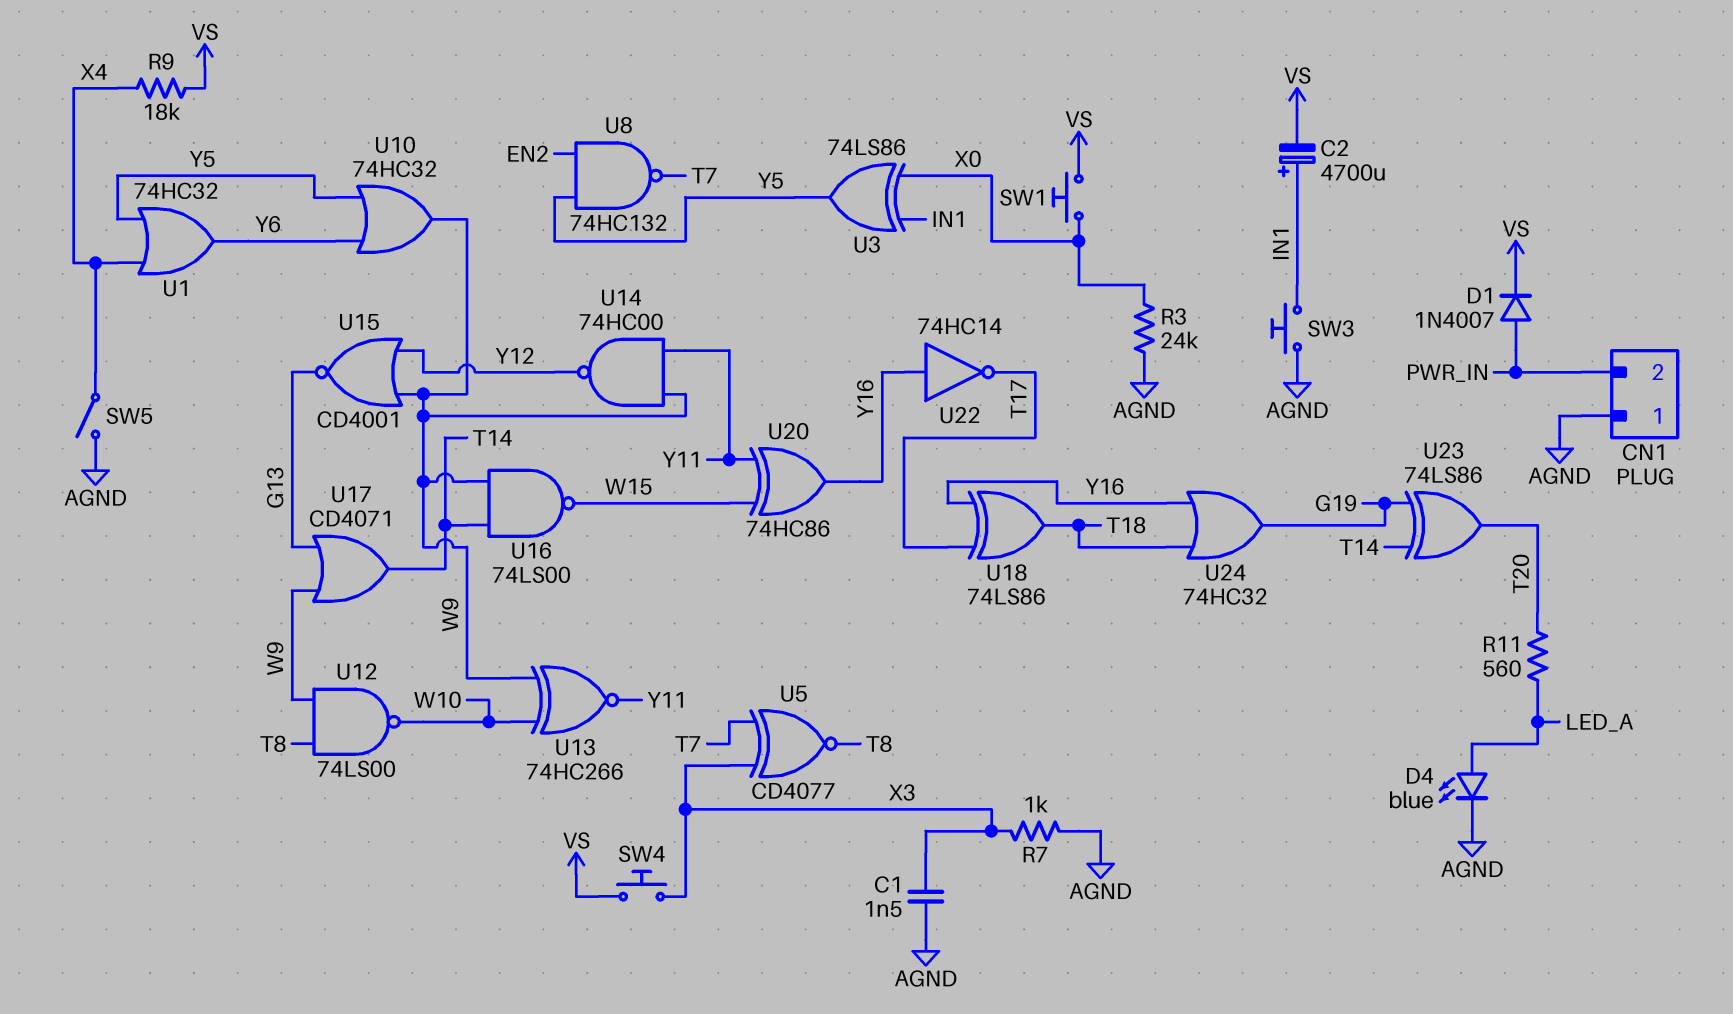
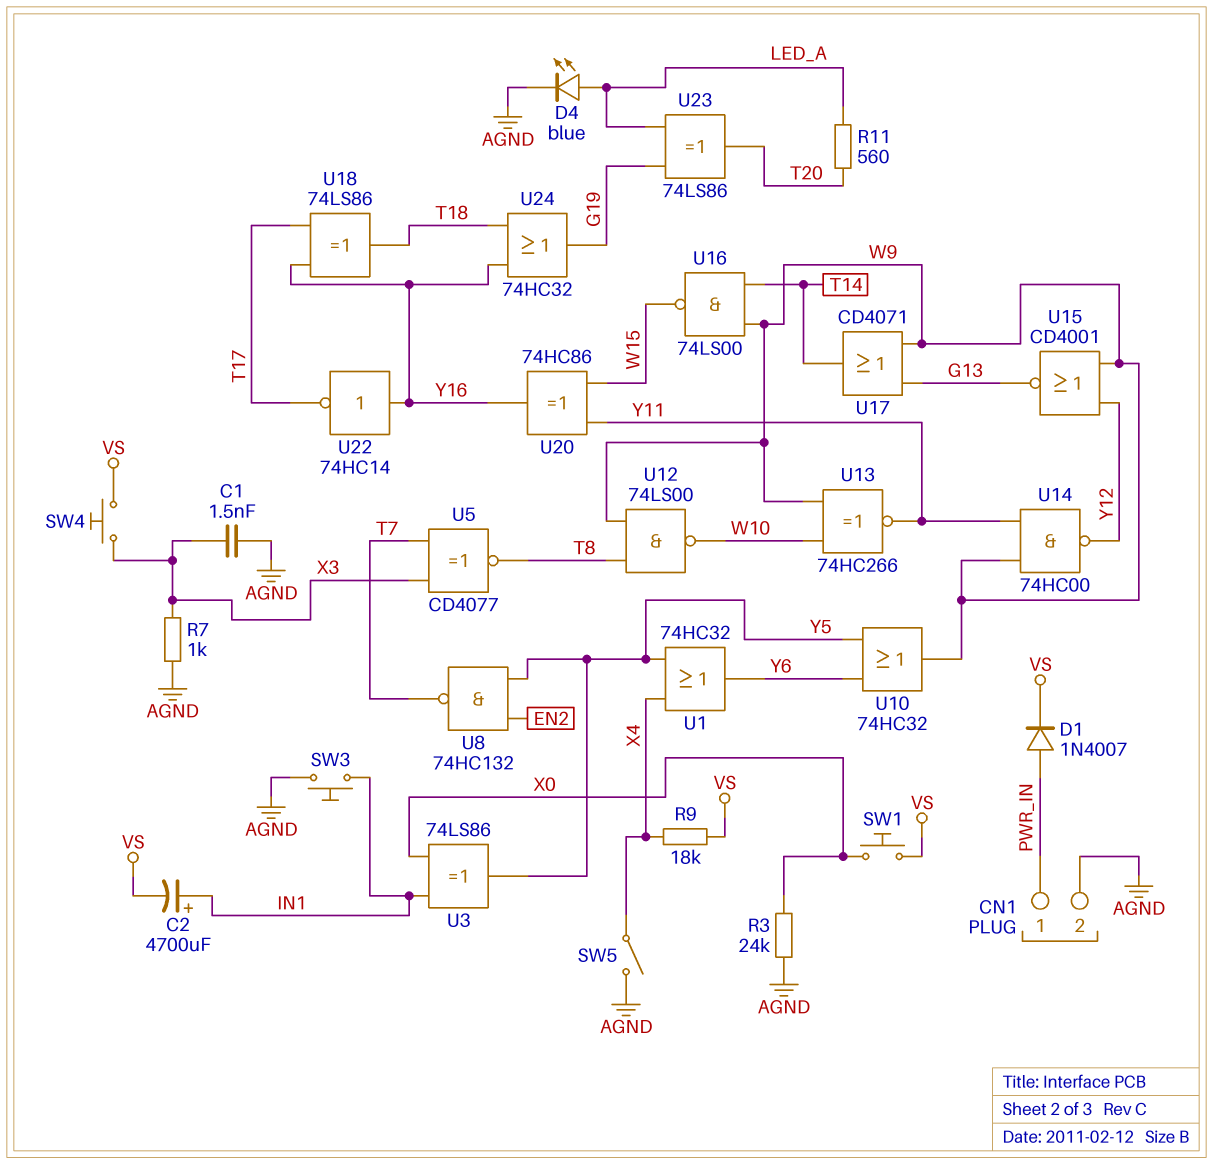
CN1 pin 1: AGND -> PWR_IN
CN1 pin 2: PWR_IN -> AGND
U23: XOR 74LS86 (in G19, in T14, out T20) -> XOR 74LS86 (in G19, in LED_A, out T20)

